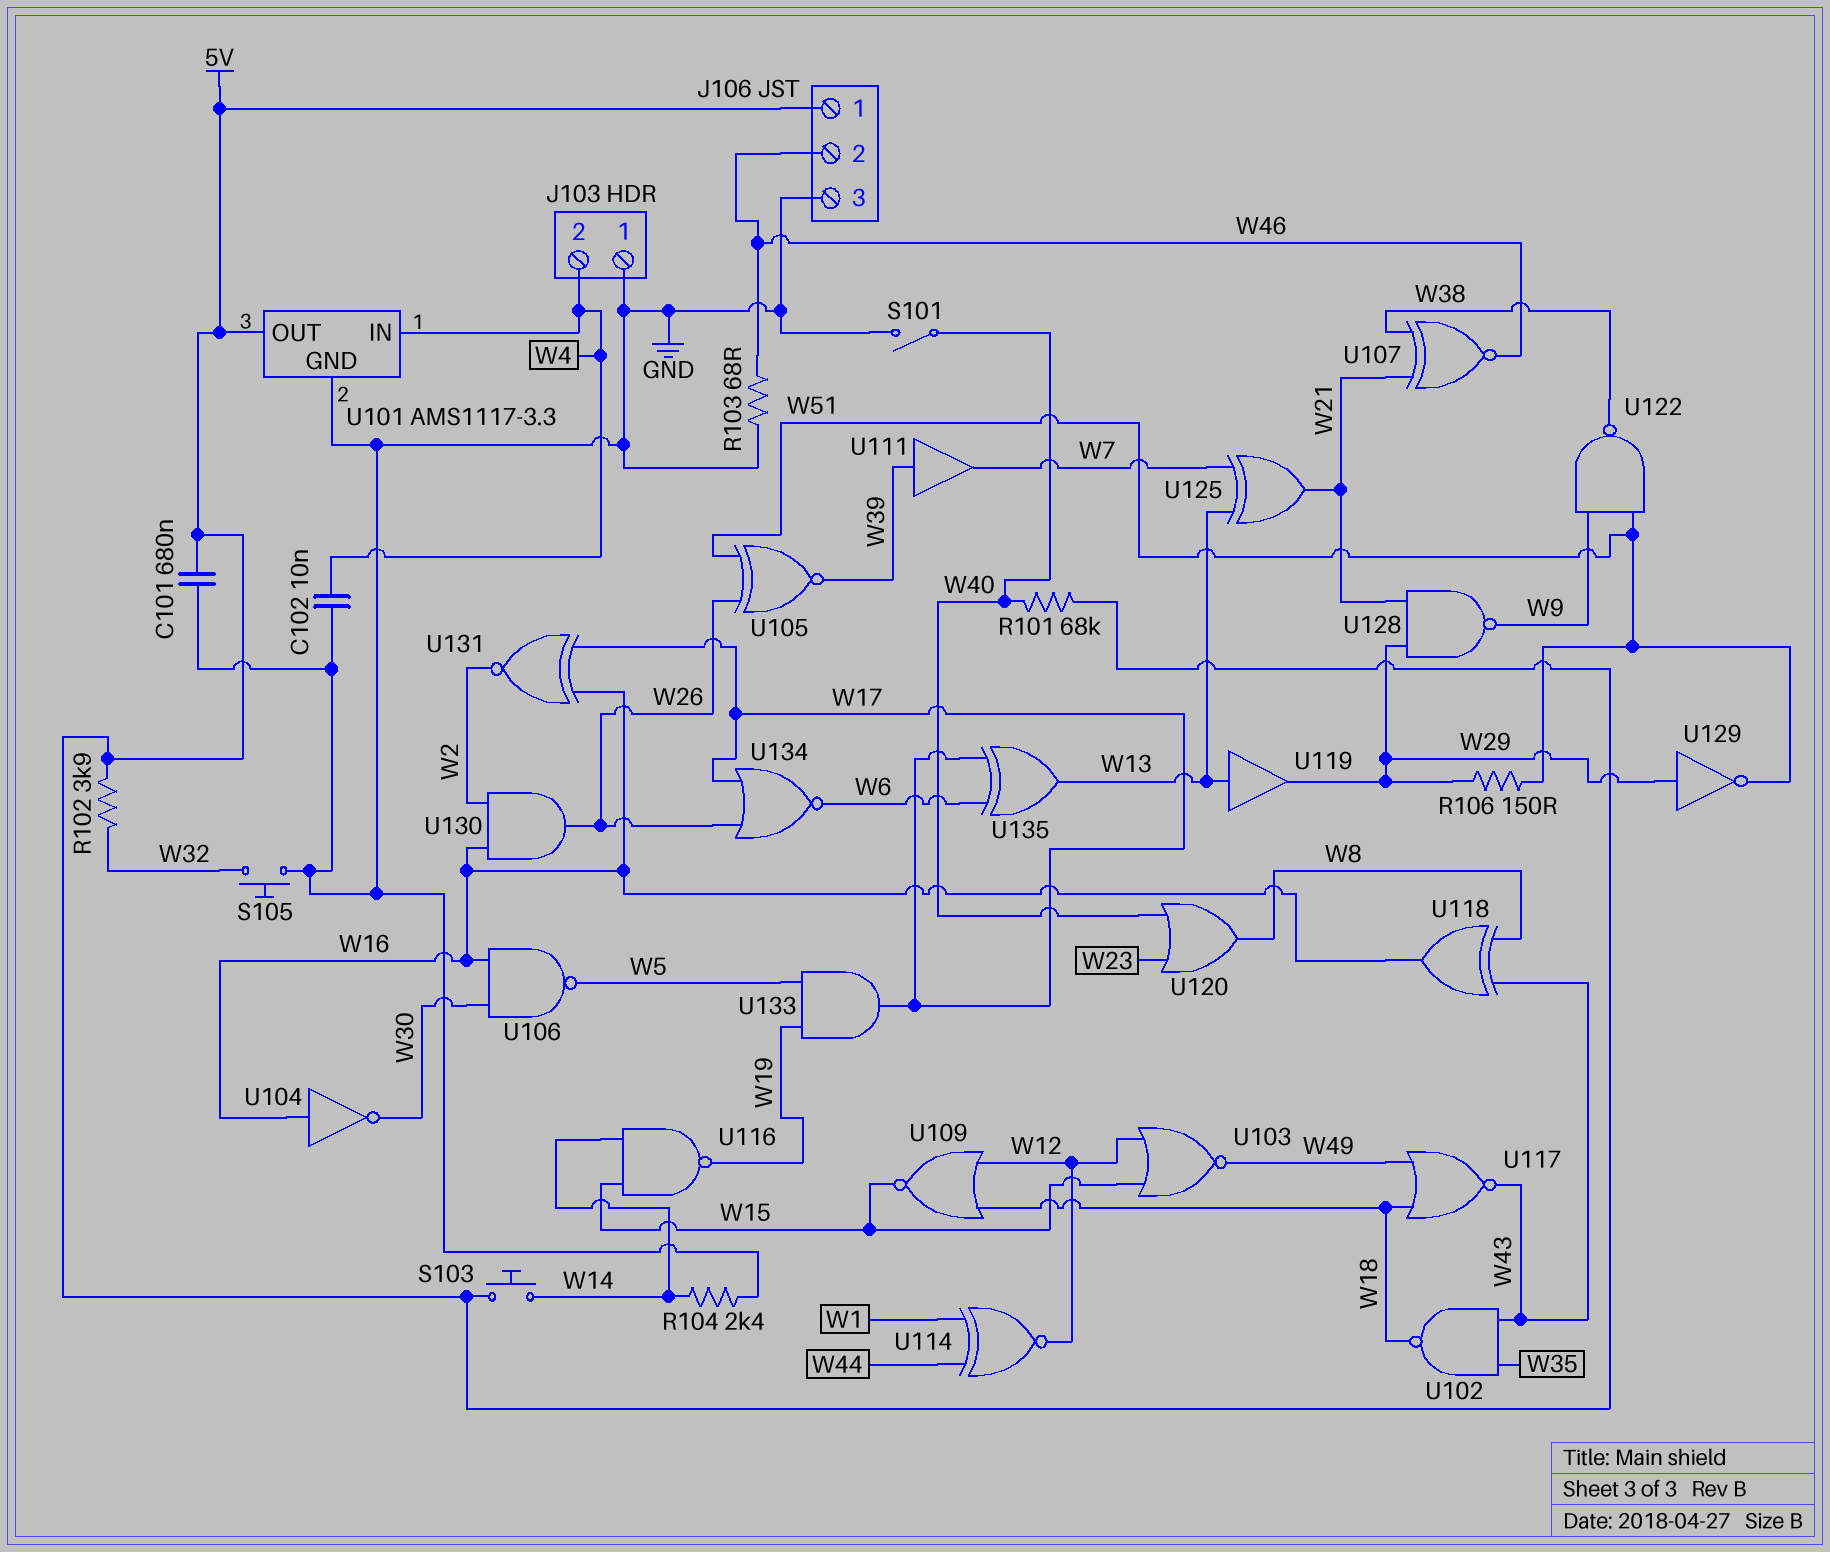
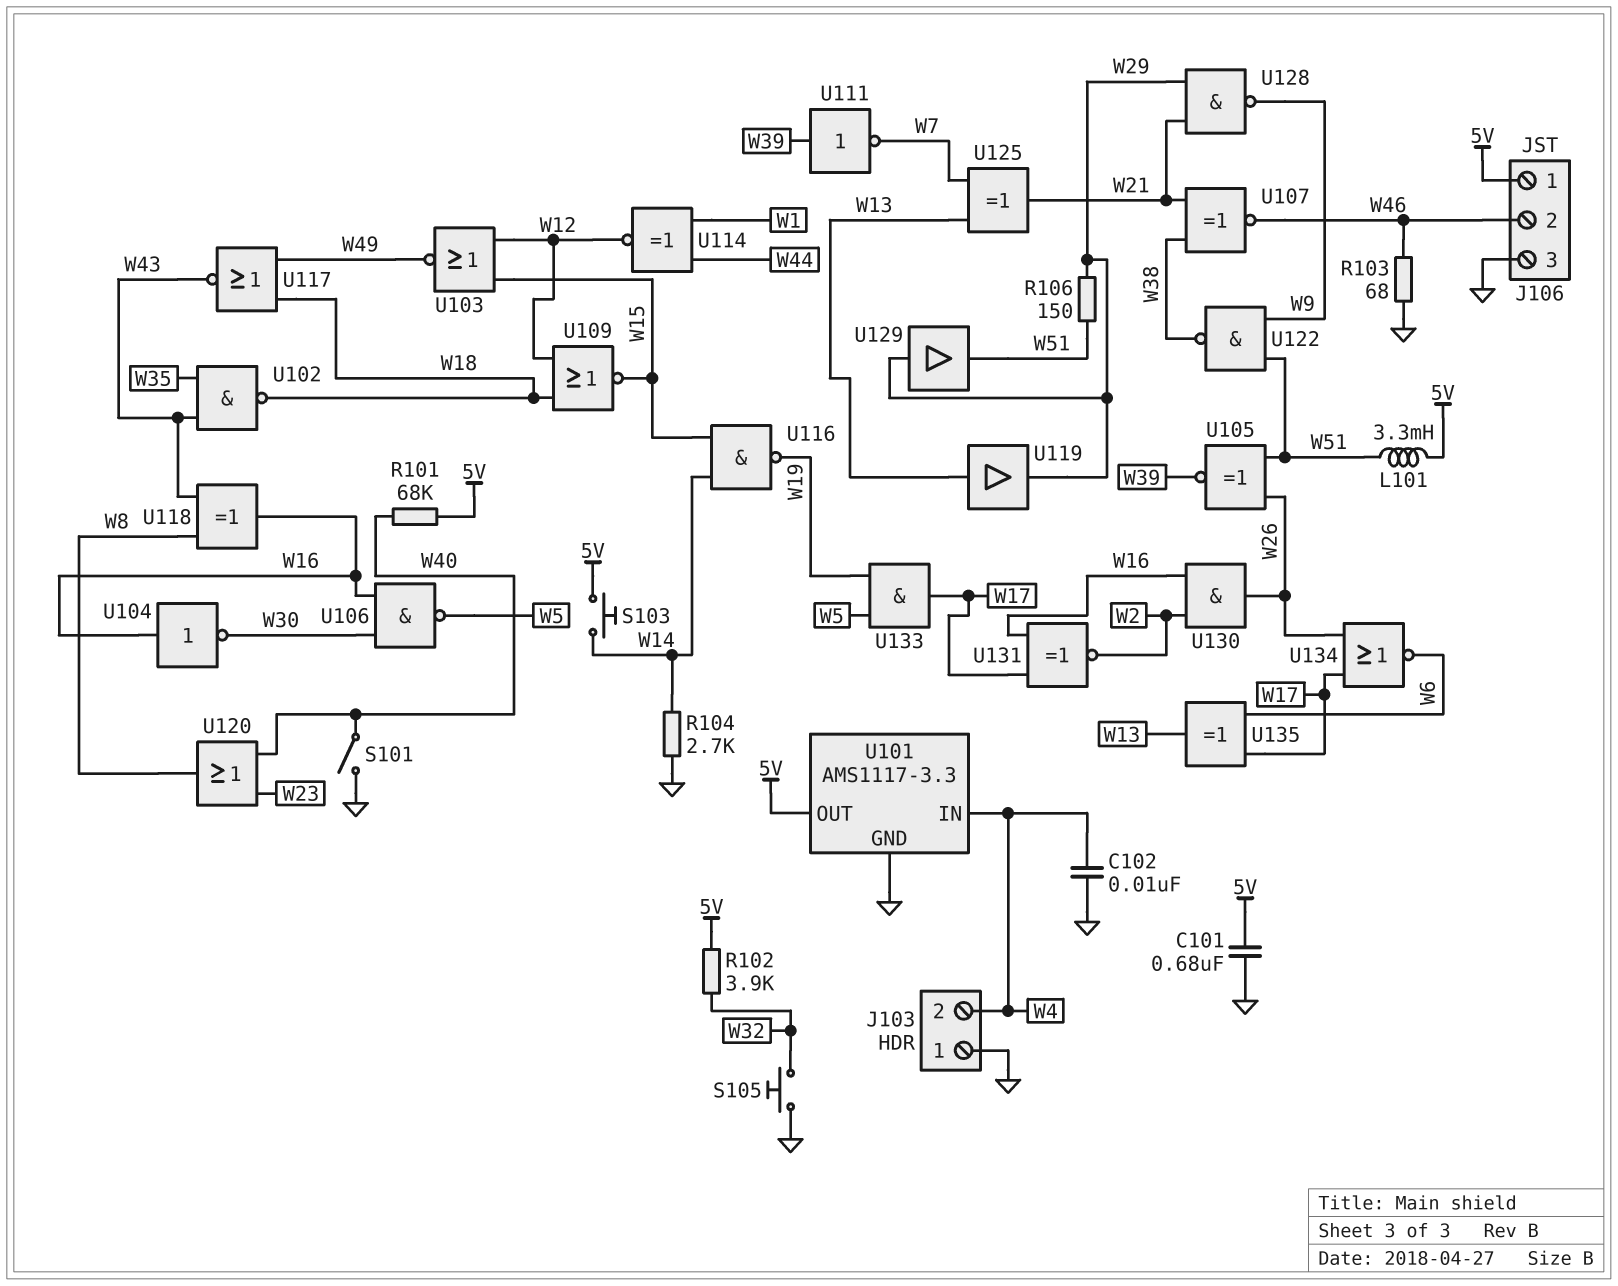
L101: none -> 3.3mH (5V, W51)
R104: 2.4k (GND, W14) -> 2.7k (GND, W14)
U111: buffer (in W39, out W7) -> NOT (in W39, out W7)
U129: NOT (in W29, out W51) -> buffer (in W29, out W51)

